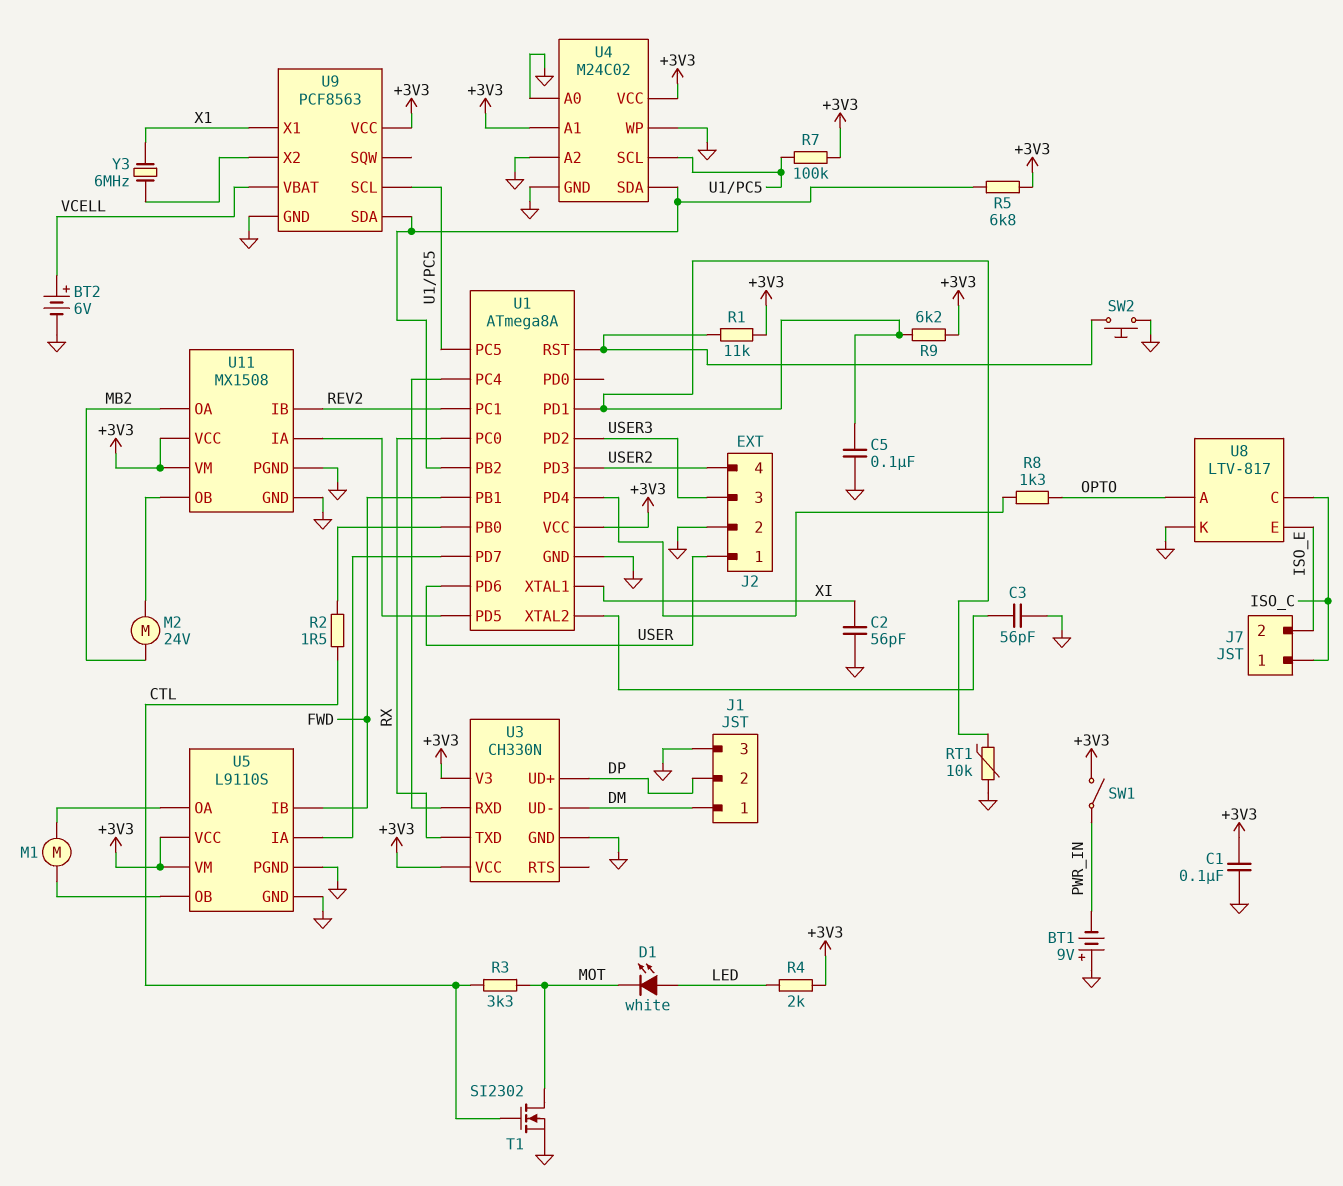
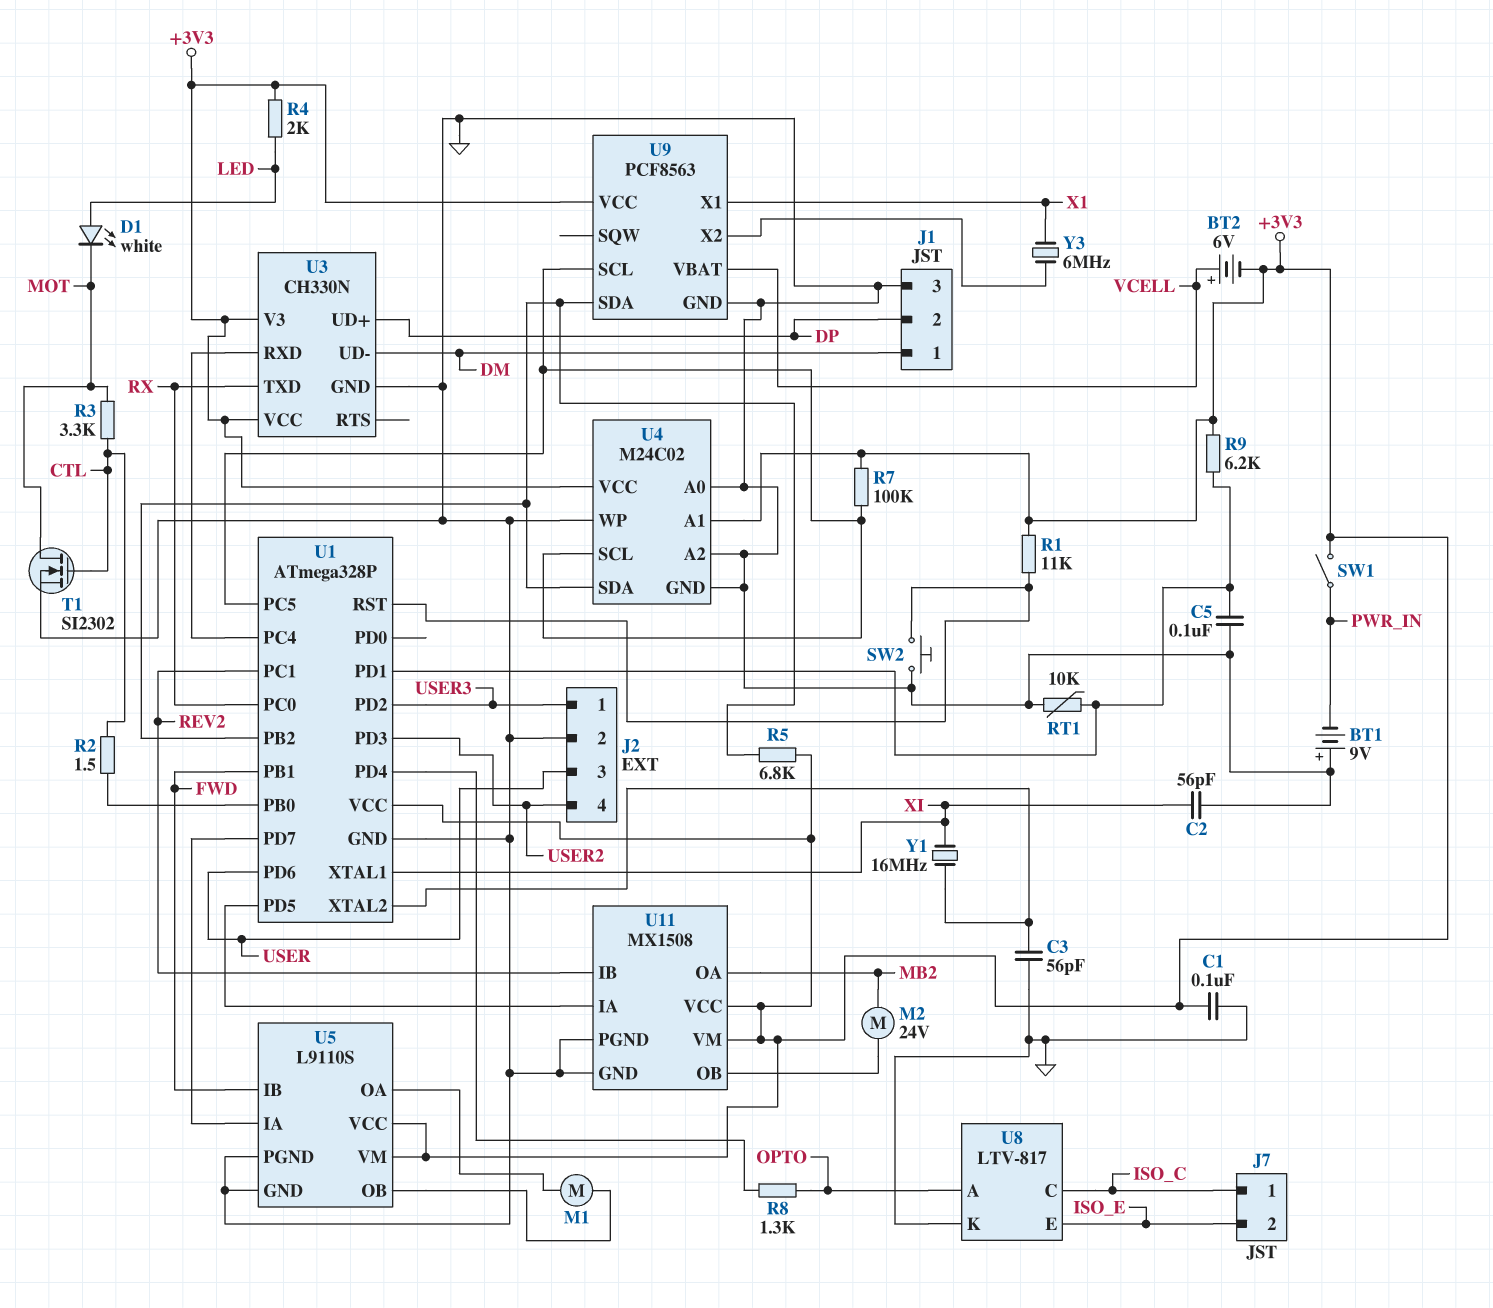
BT2: 6V (plus VCELL, minus GND) -> 6V (plus VCELL, minus +3V3)
J2 pin 1: USER -> USER3
J2 pin 3: USER3 -> USER
U1: ATmega8A -> ATmega328P
Y1: none -> 16MHz (U1/XTAL2, XI)

